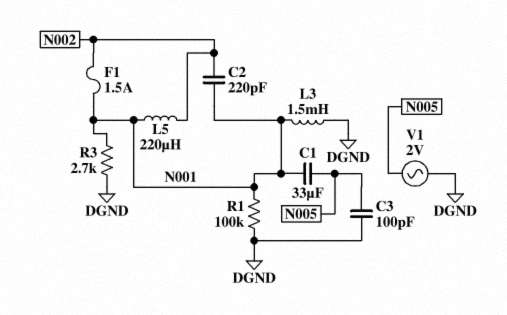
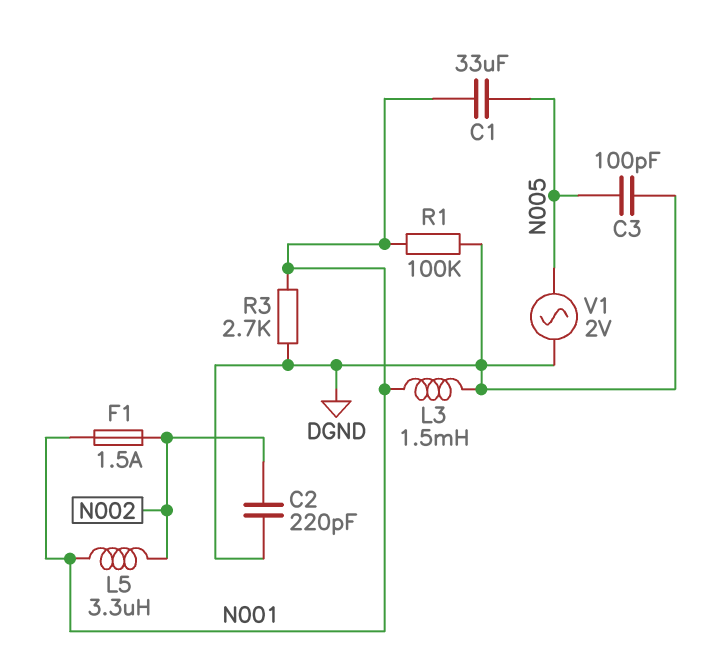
C2: 220pF (N001, N002) -> 220pF (DGND, N002)
L5: 220uH (N001, N002) -> 3.3uH (N001, N002)

